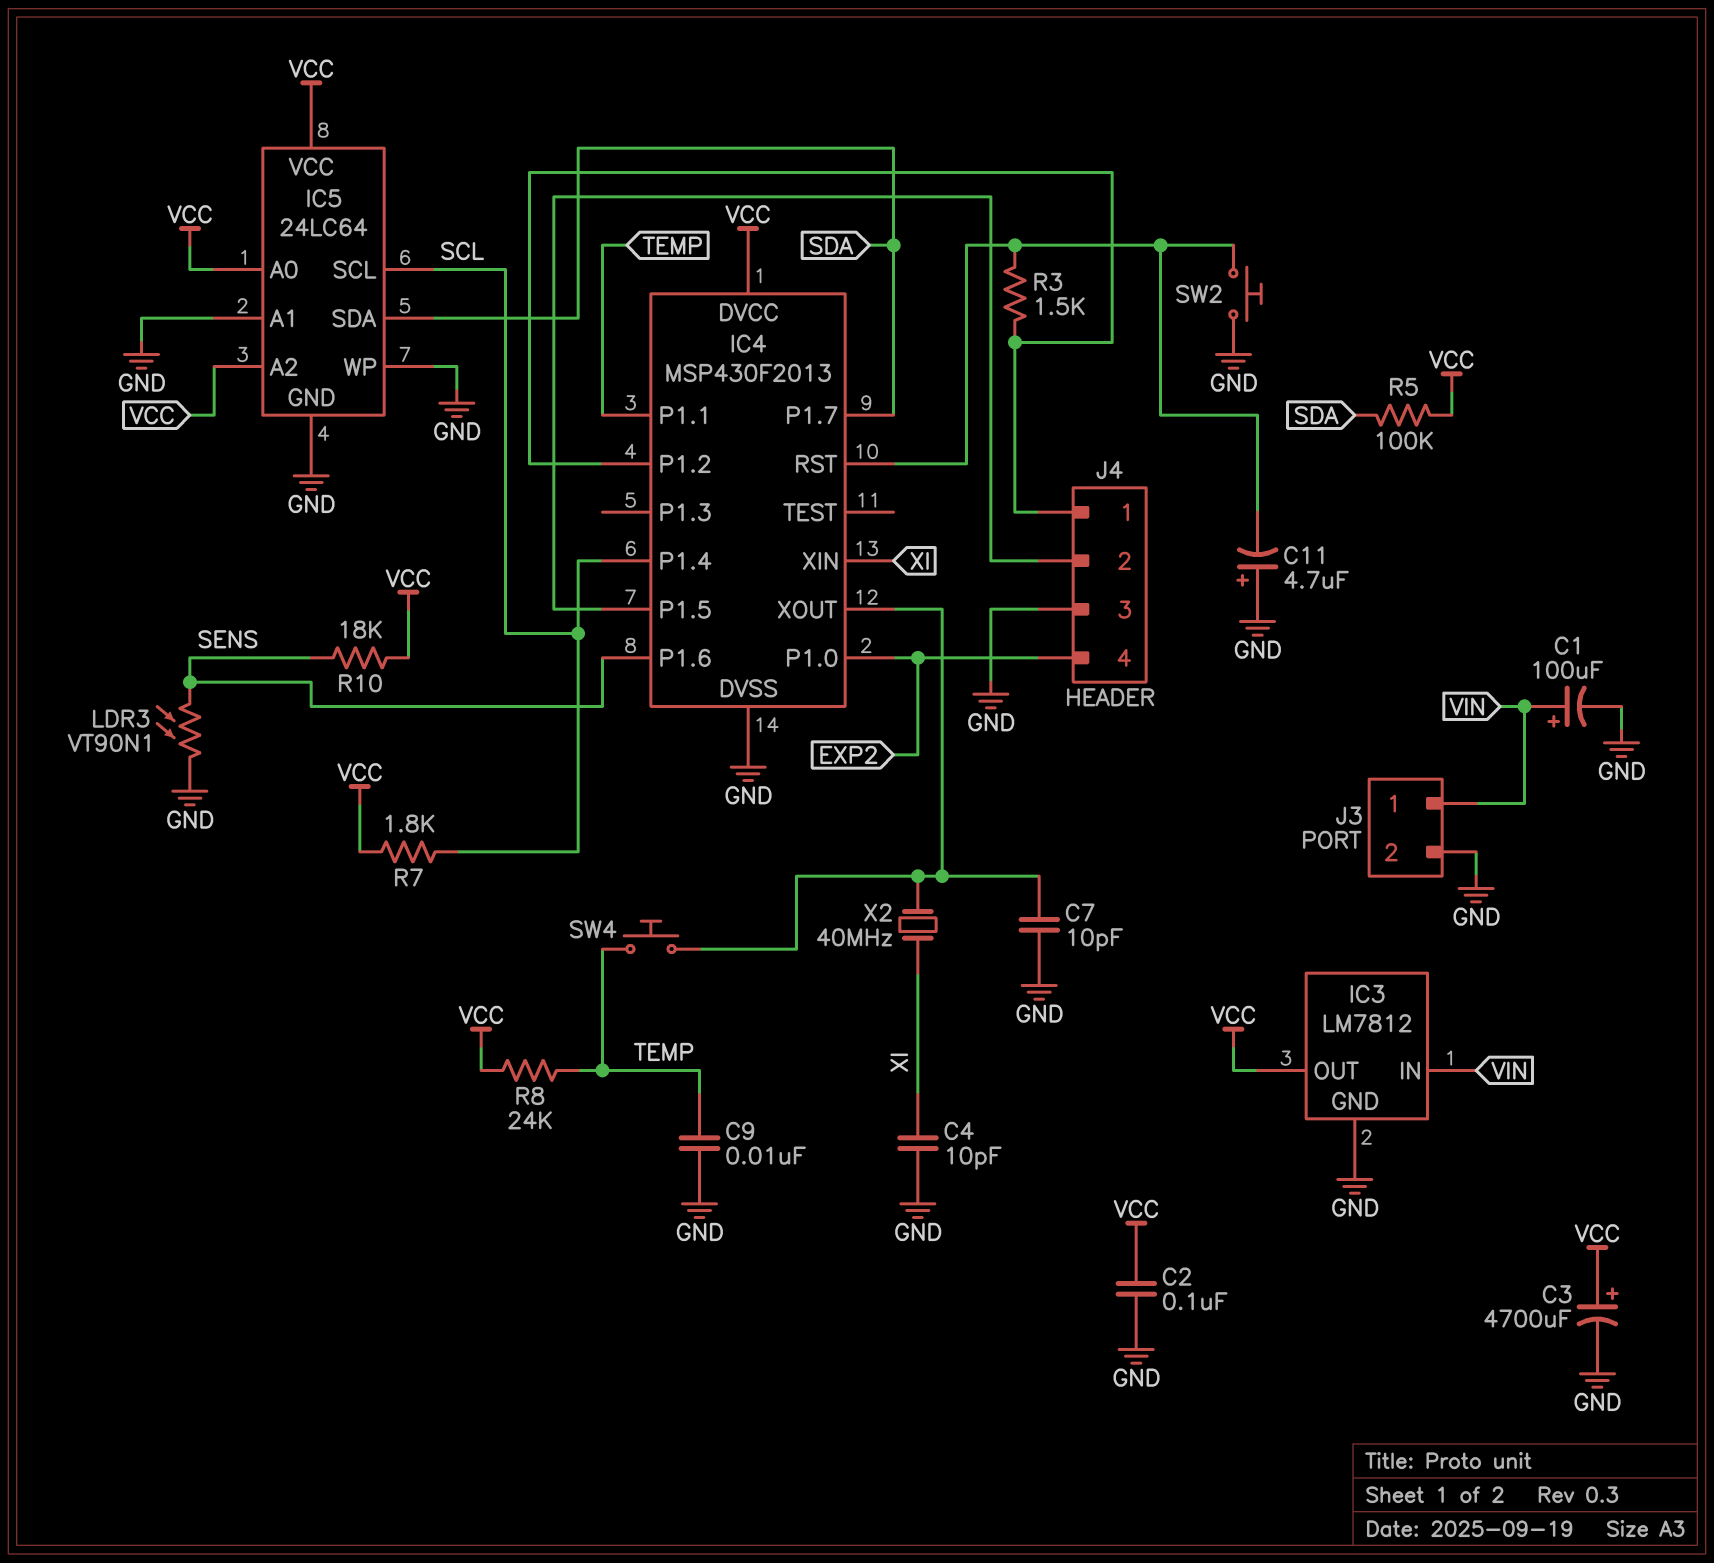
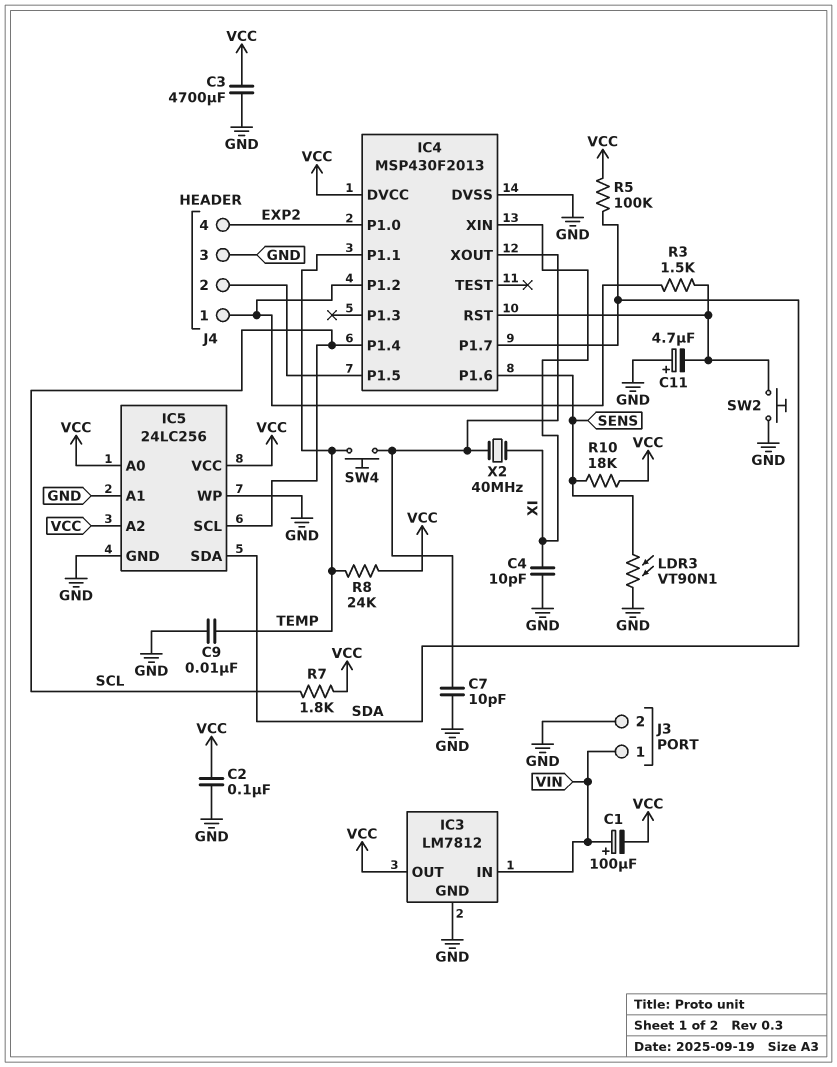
C1: 100uF (plus VIN, minus GND) -> 100uF (plus VIN, minus VCC)
C3: 4700uF (plus VCC, minus GND) -> 4700uF (GND, VCC)
IC5: 24LC64 -> 24LC256

